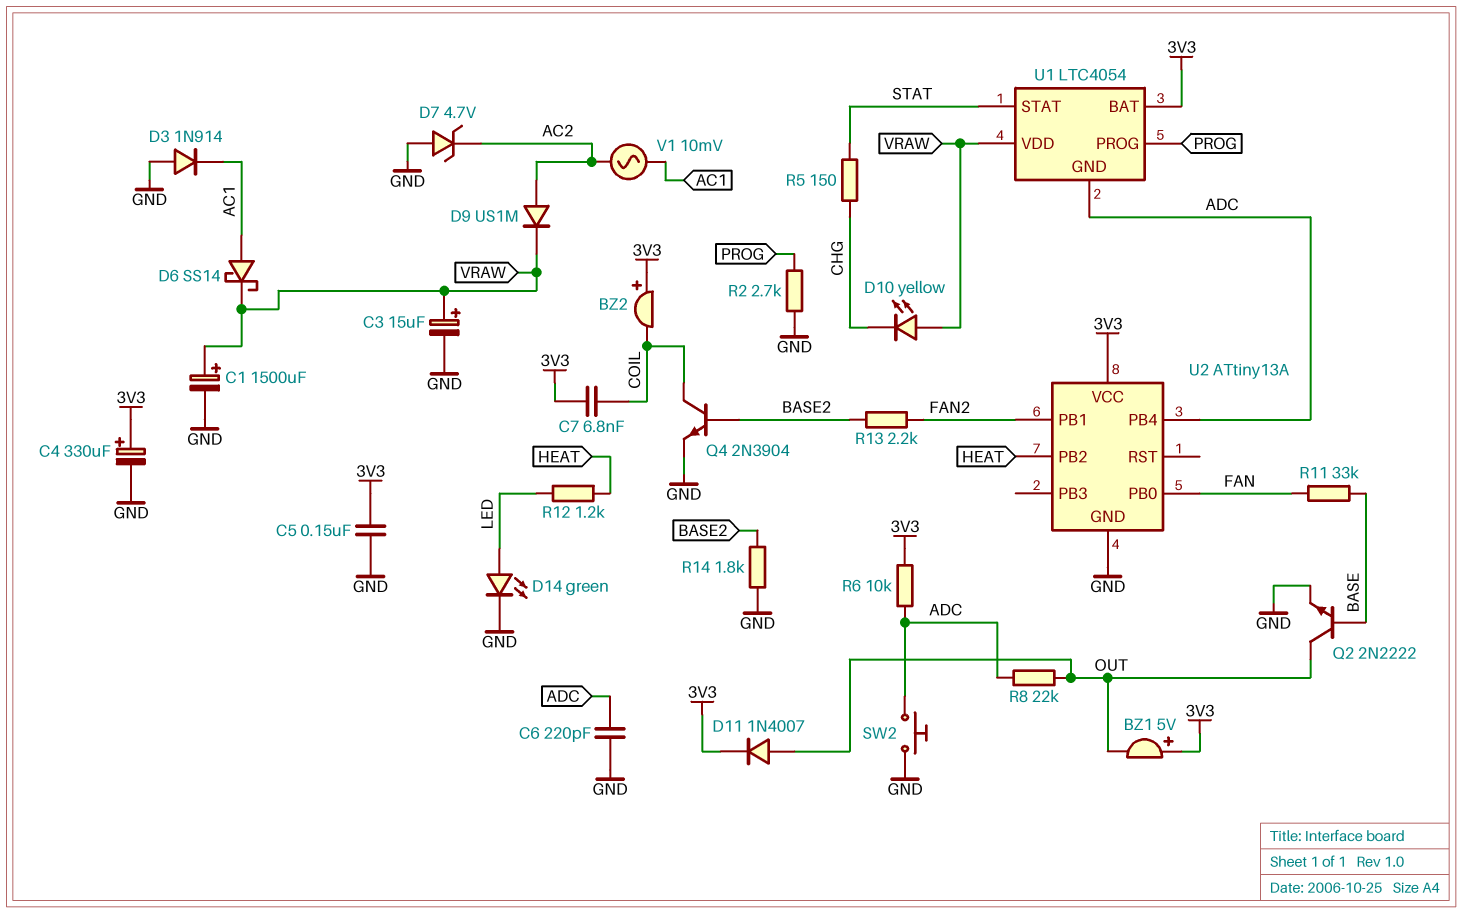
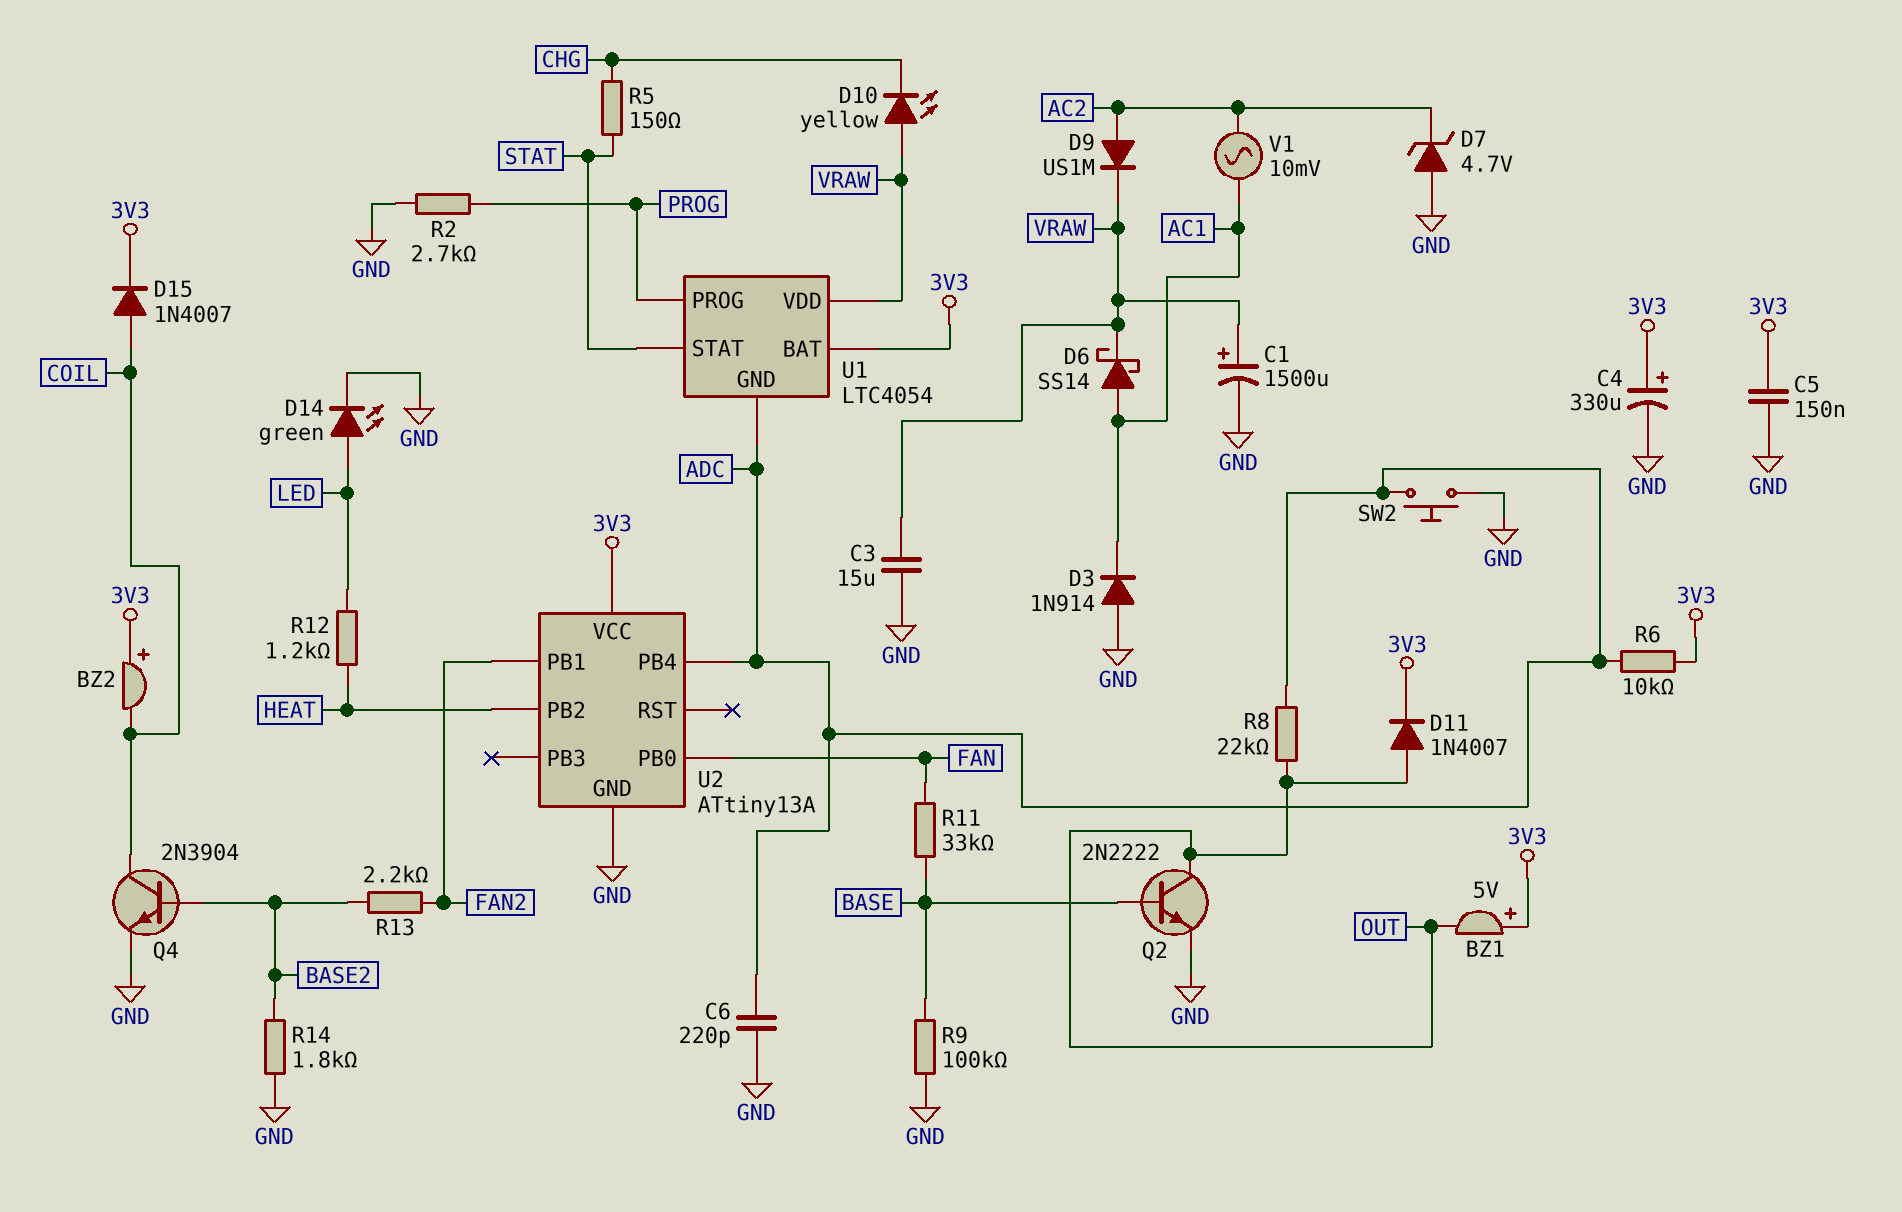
C3: 15uF (plus VRAW, minus GND) -> 15uF (GND, VRAW)
C7: 6.8nF (3V3, COIL) -> none
D15: none -> diode 1N4007 (A COIL, K 3V3)
R9: none -> 100k (BASE, GND)

